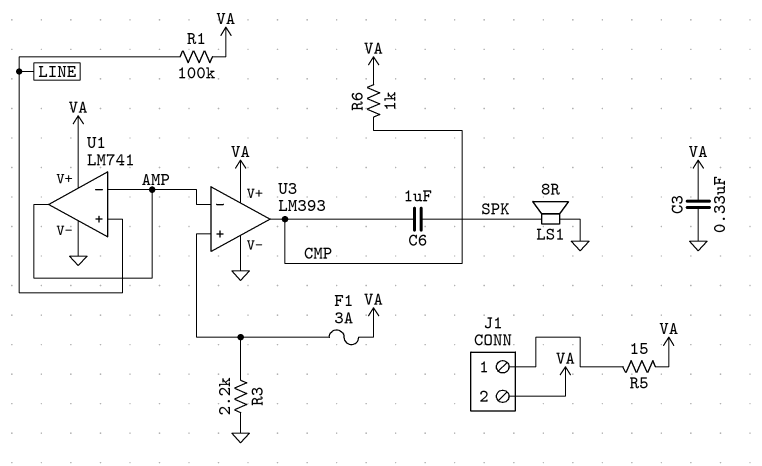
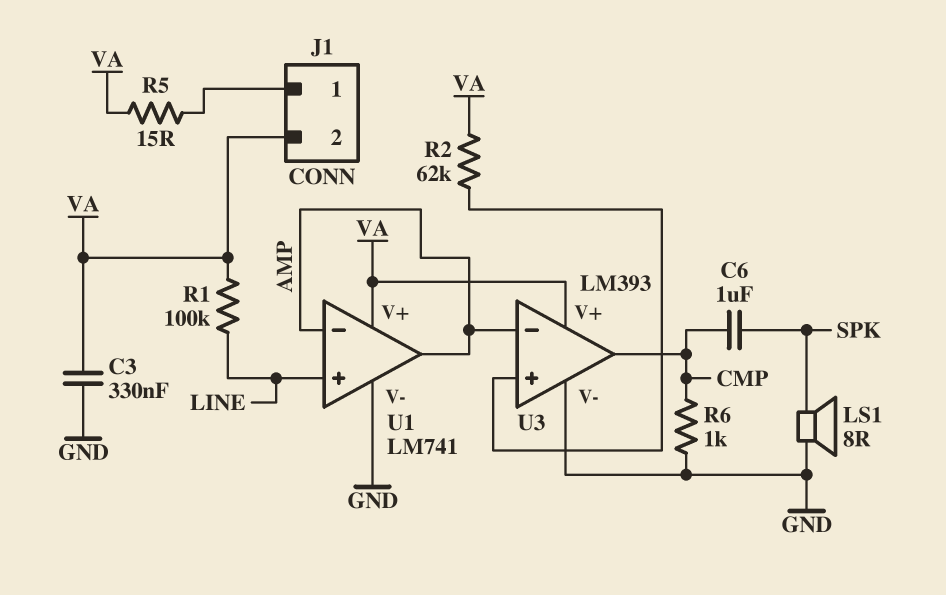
F1: 3A (U3/in+, VA) -> none
R2: none -> 62k (U3/in+, VA)
R3: 2.2k (GND, U3/in+) -> none
R6: 1k (CMP, VA) -> 1k (CMP, GND)

